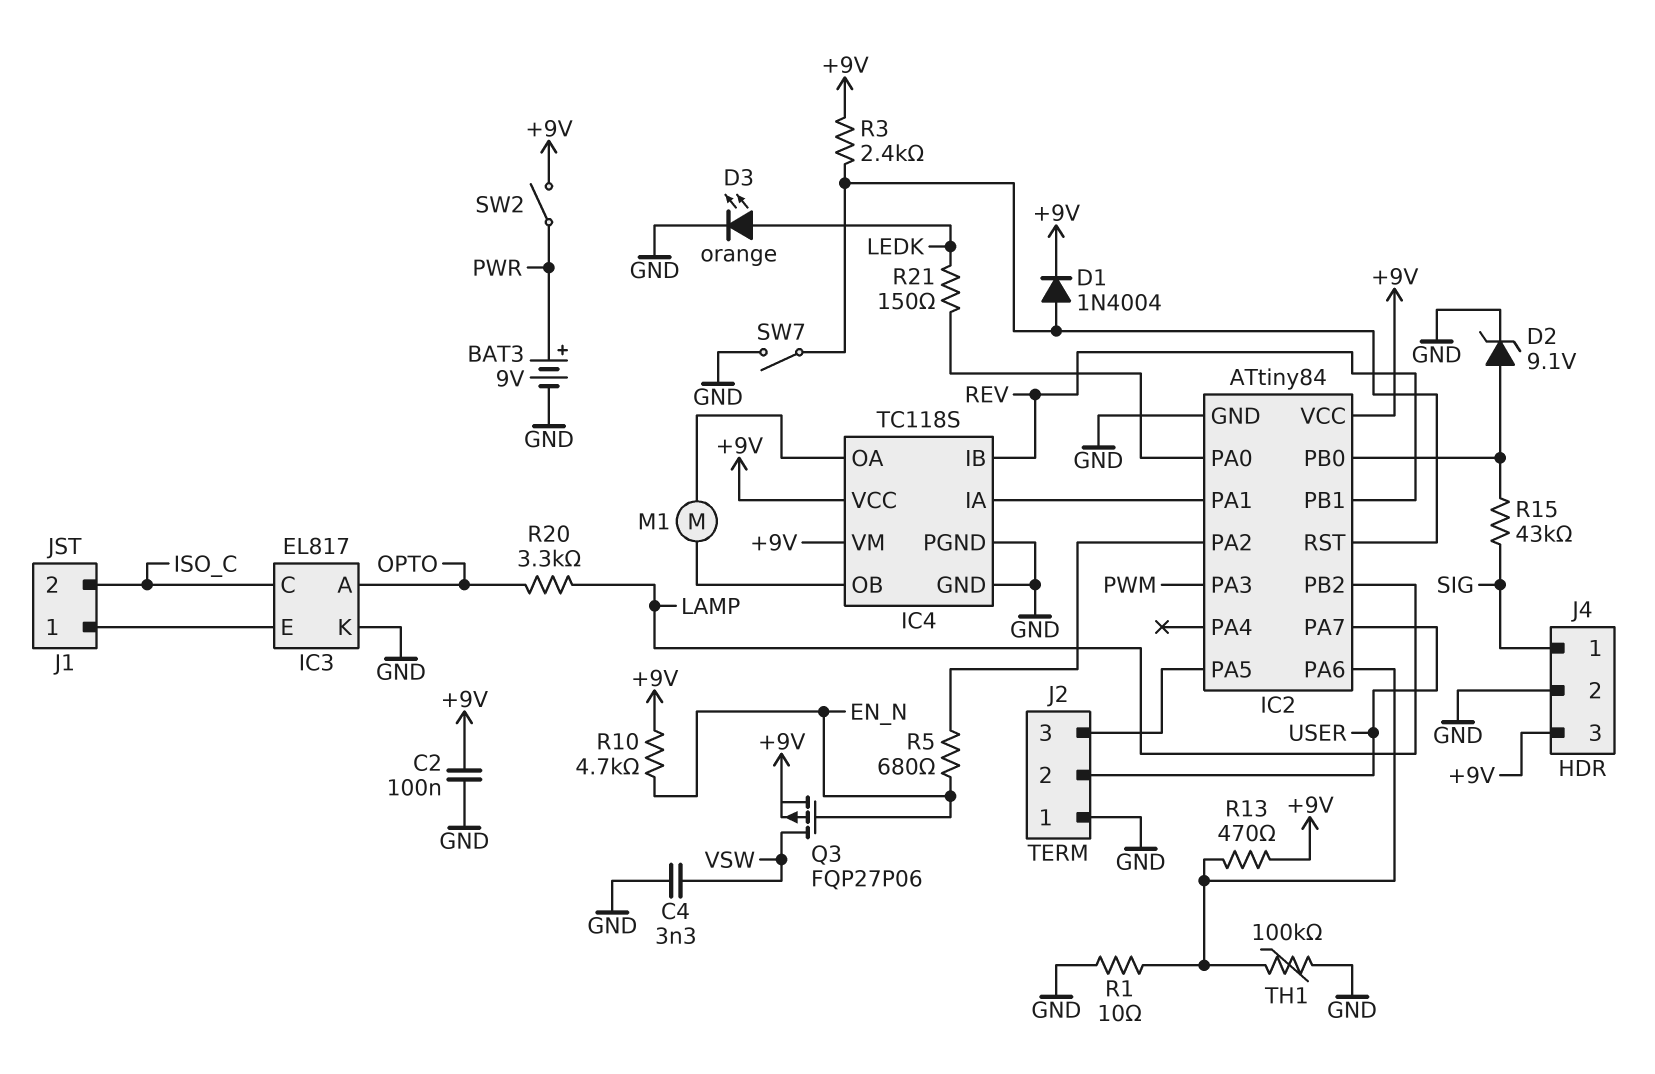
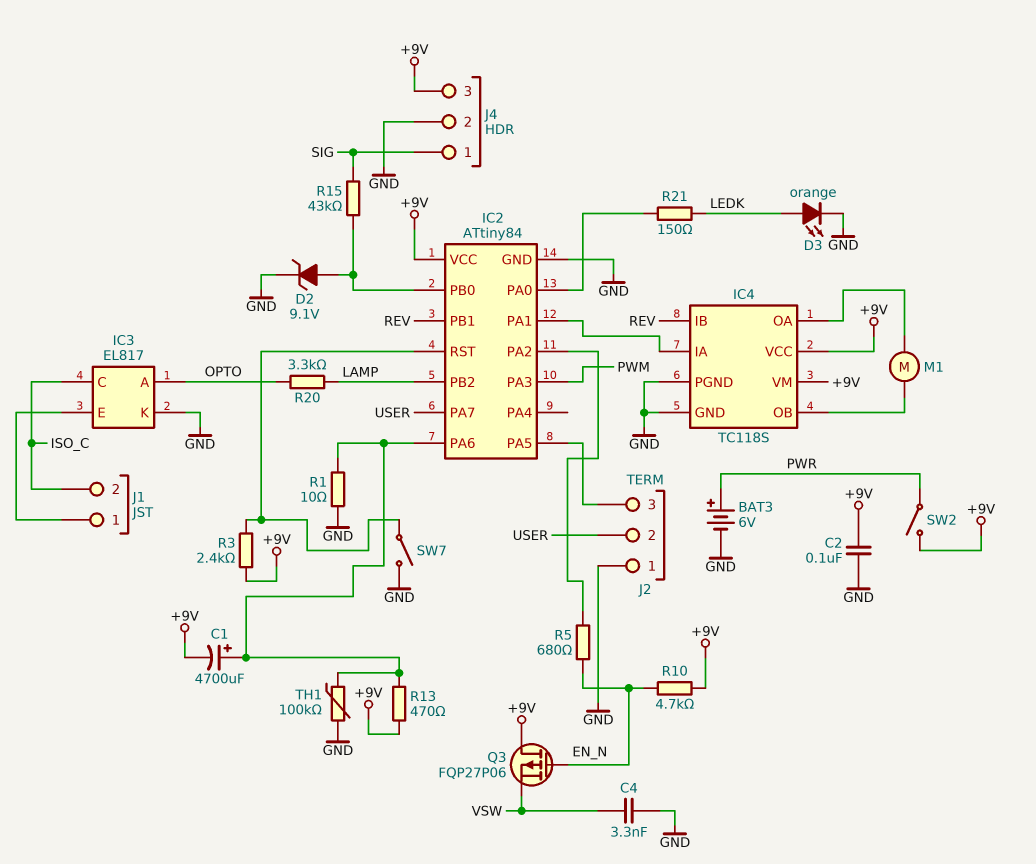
BAT3: 9V (plus PWR, minus GND) -> 6V (plus PWR, minus GND)
C1: none -> 4700uF (plus IC2/PA6, minus +9V)
D1: diode 1N4004 (A IC2/RST, K +9V) -> none
Q3: PMOS FQP27P06 (G EN_N, D VSW, S +9V) -> PMOS FQP27P06 (G EN_N, D +9V, S VSW)

